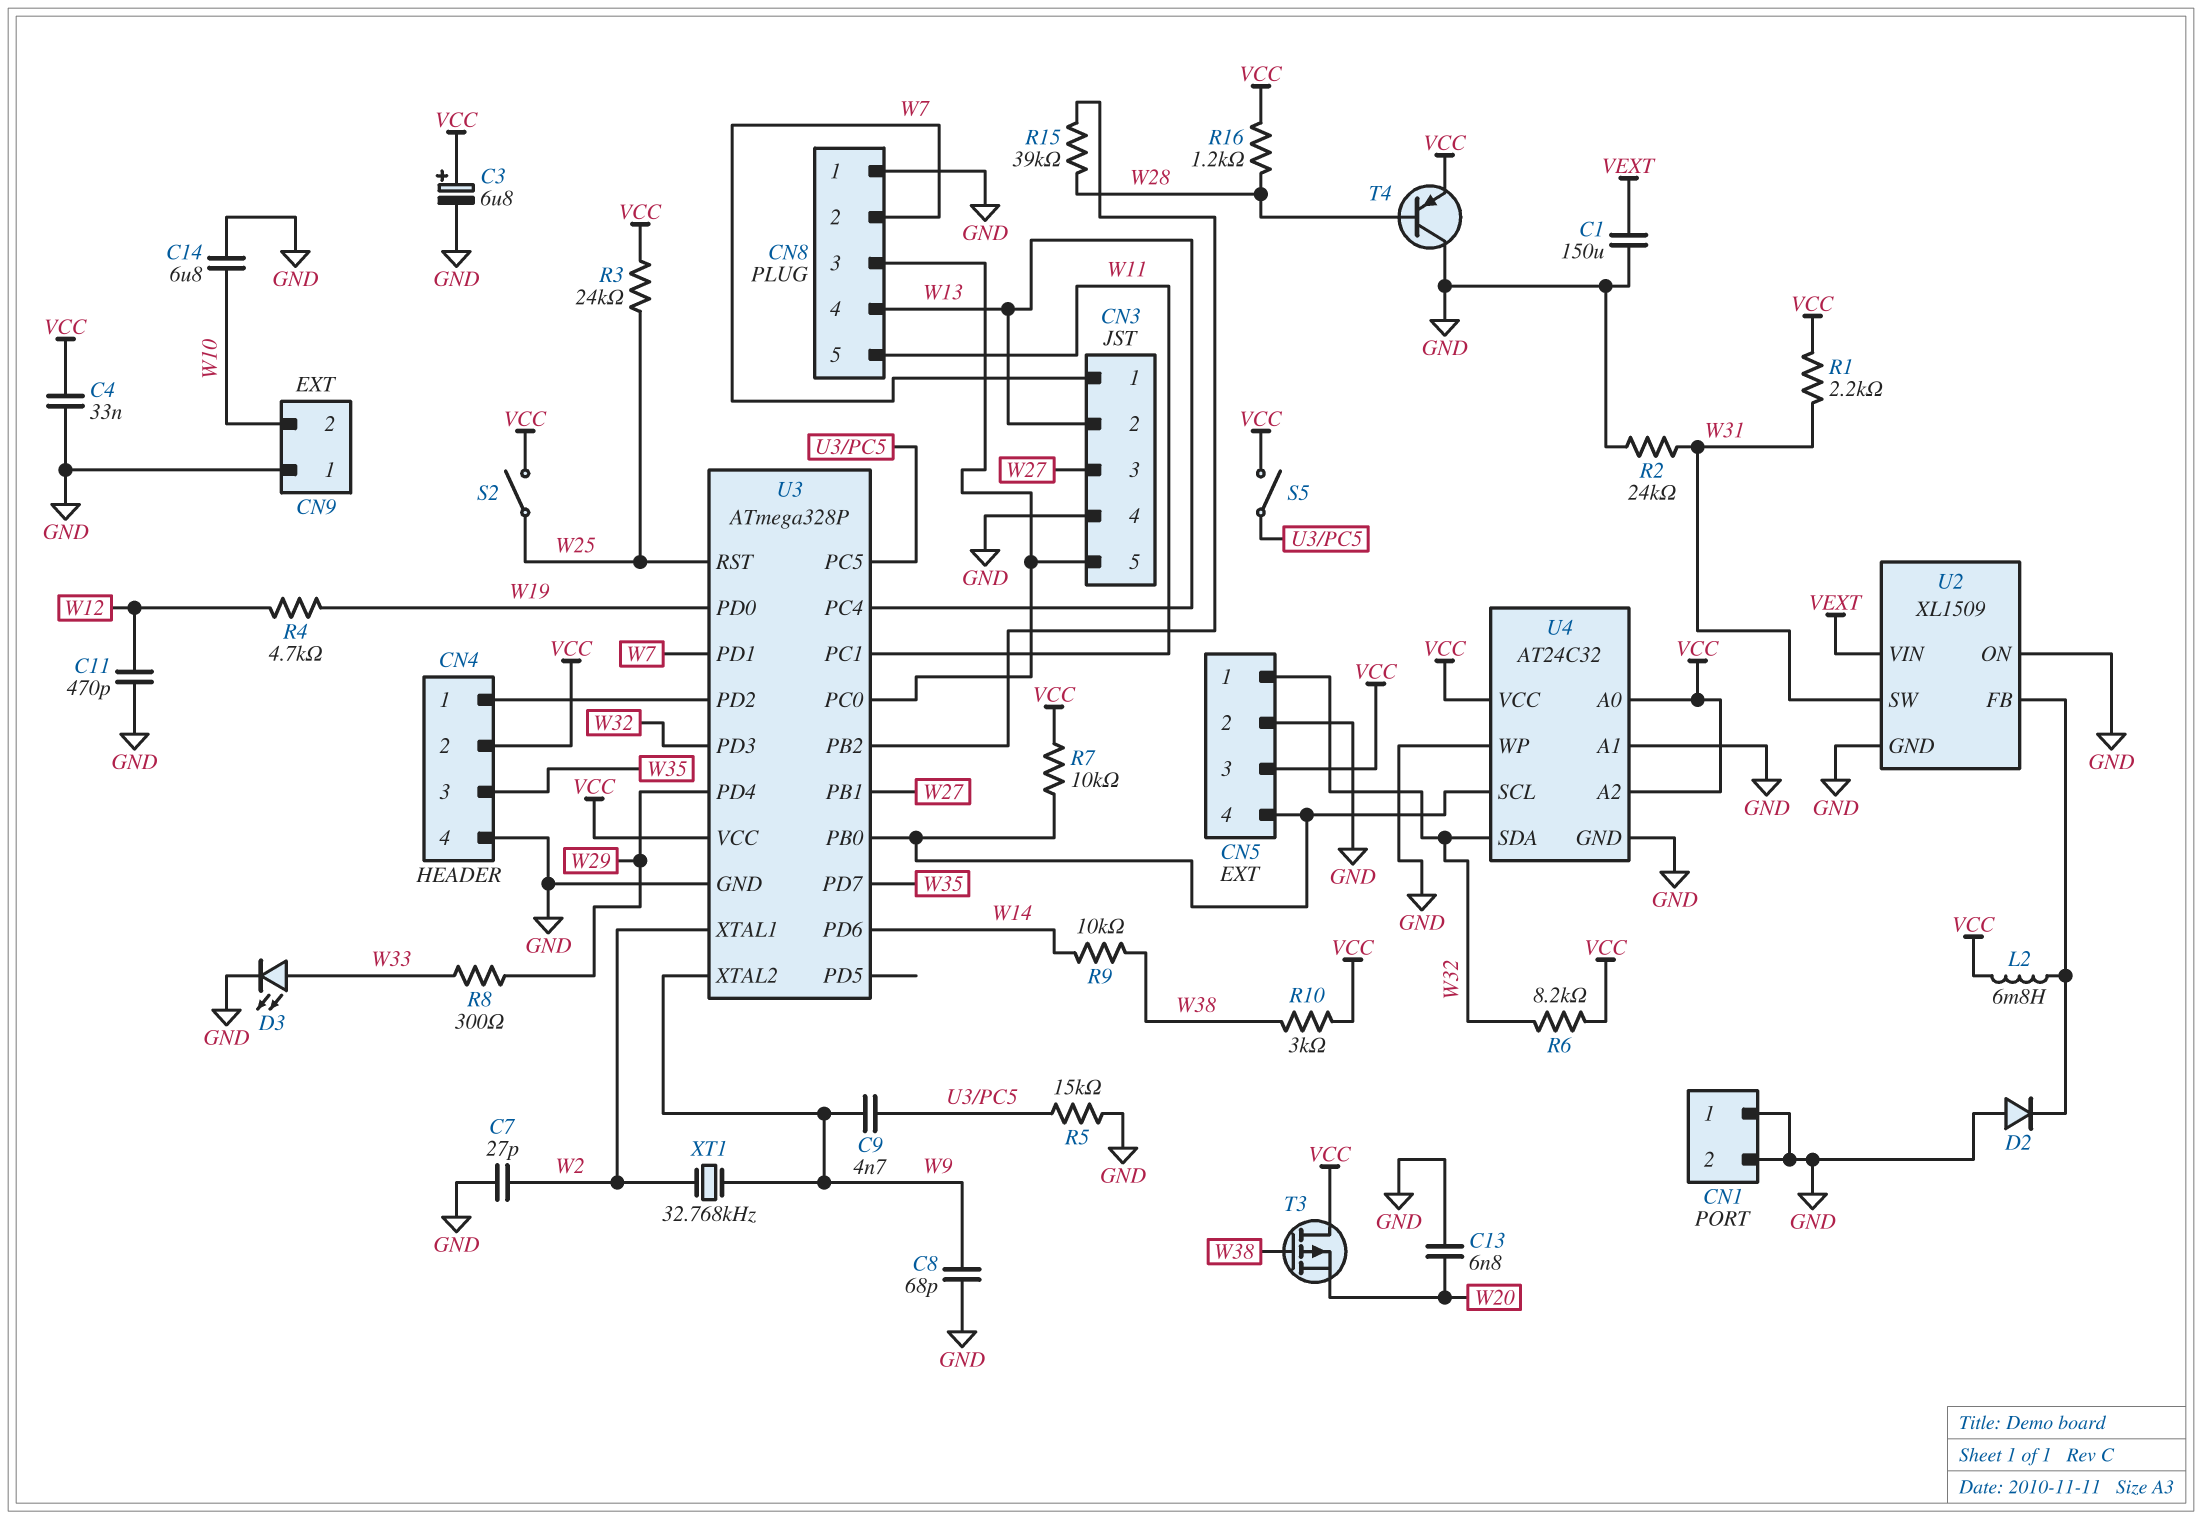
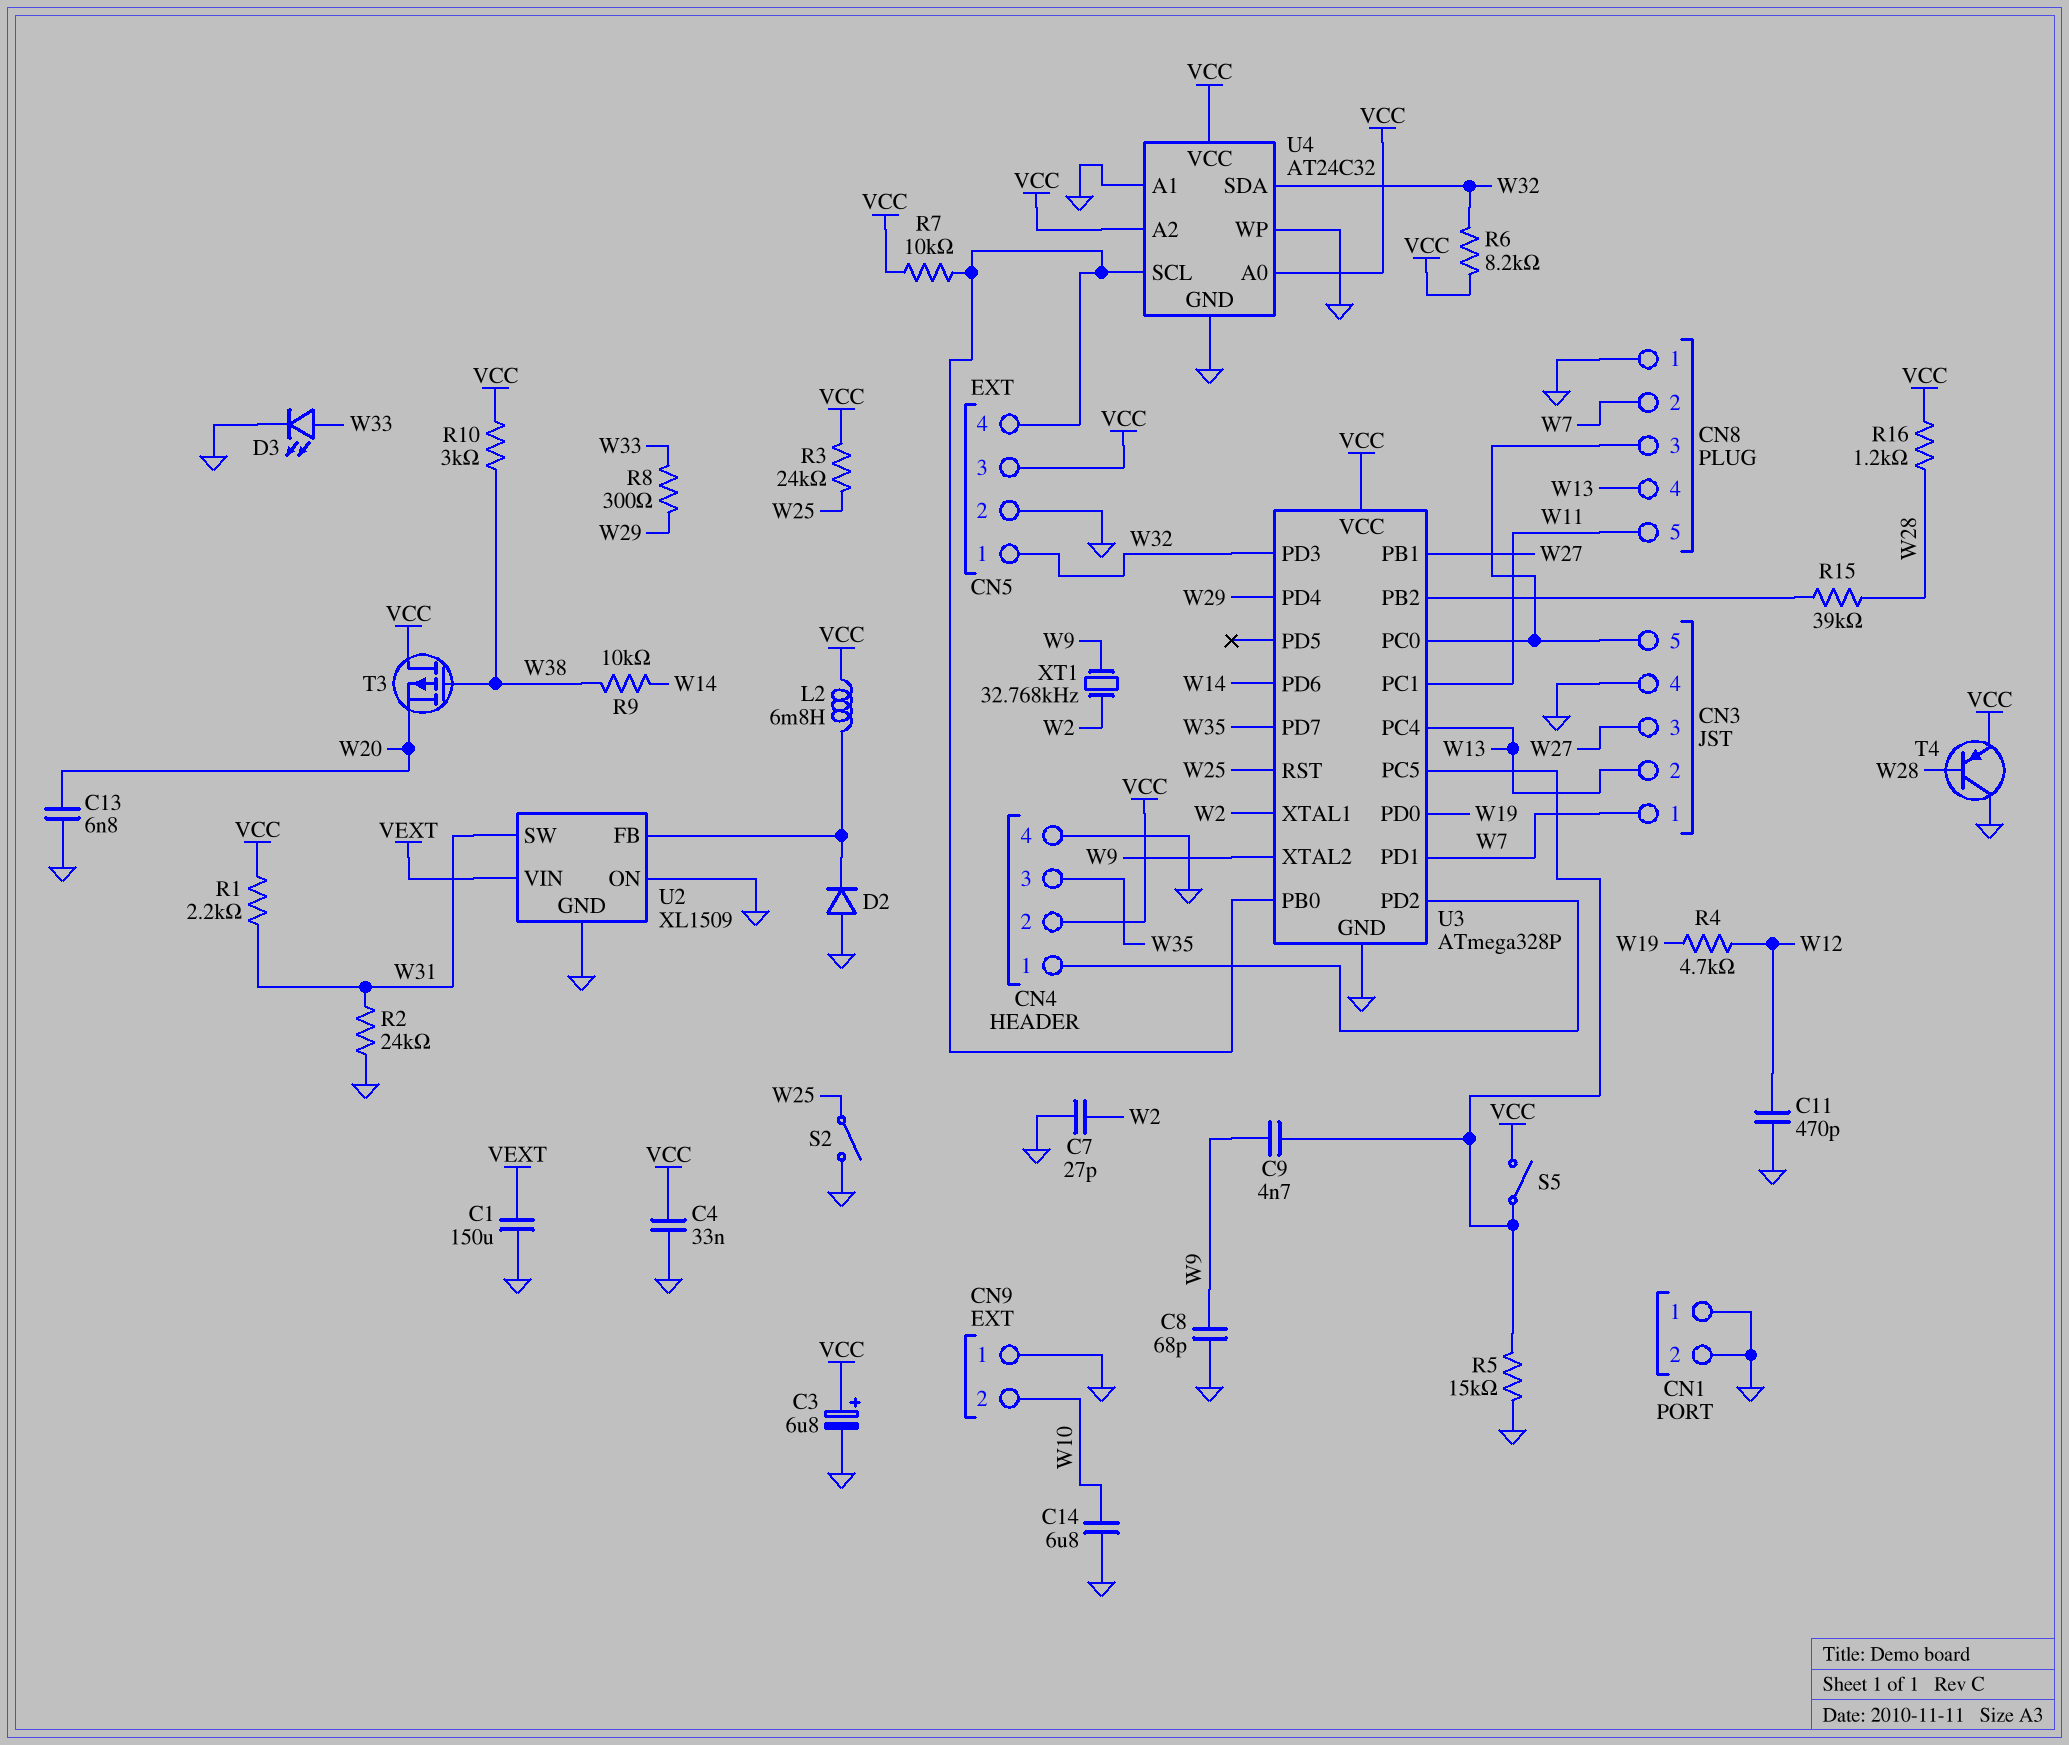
S2: switch (VCC, W25) -> switch (GND, W25)

